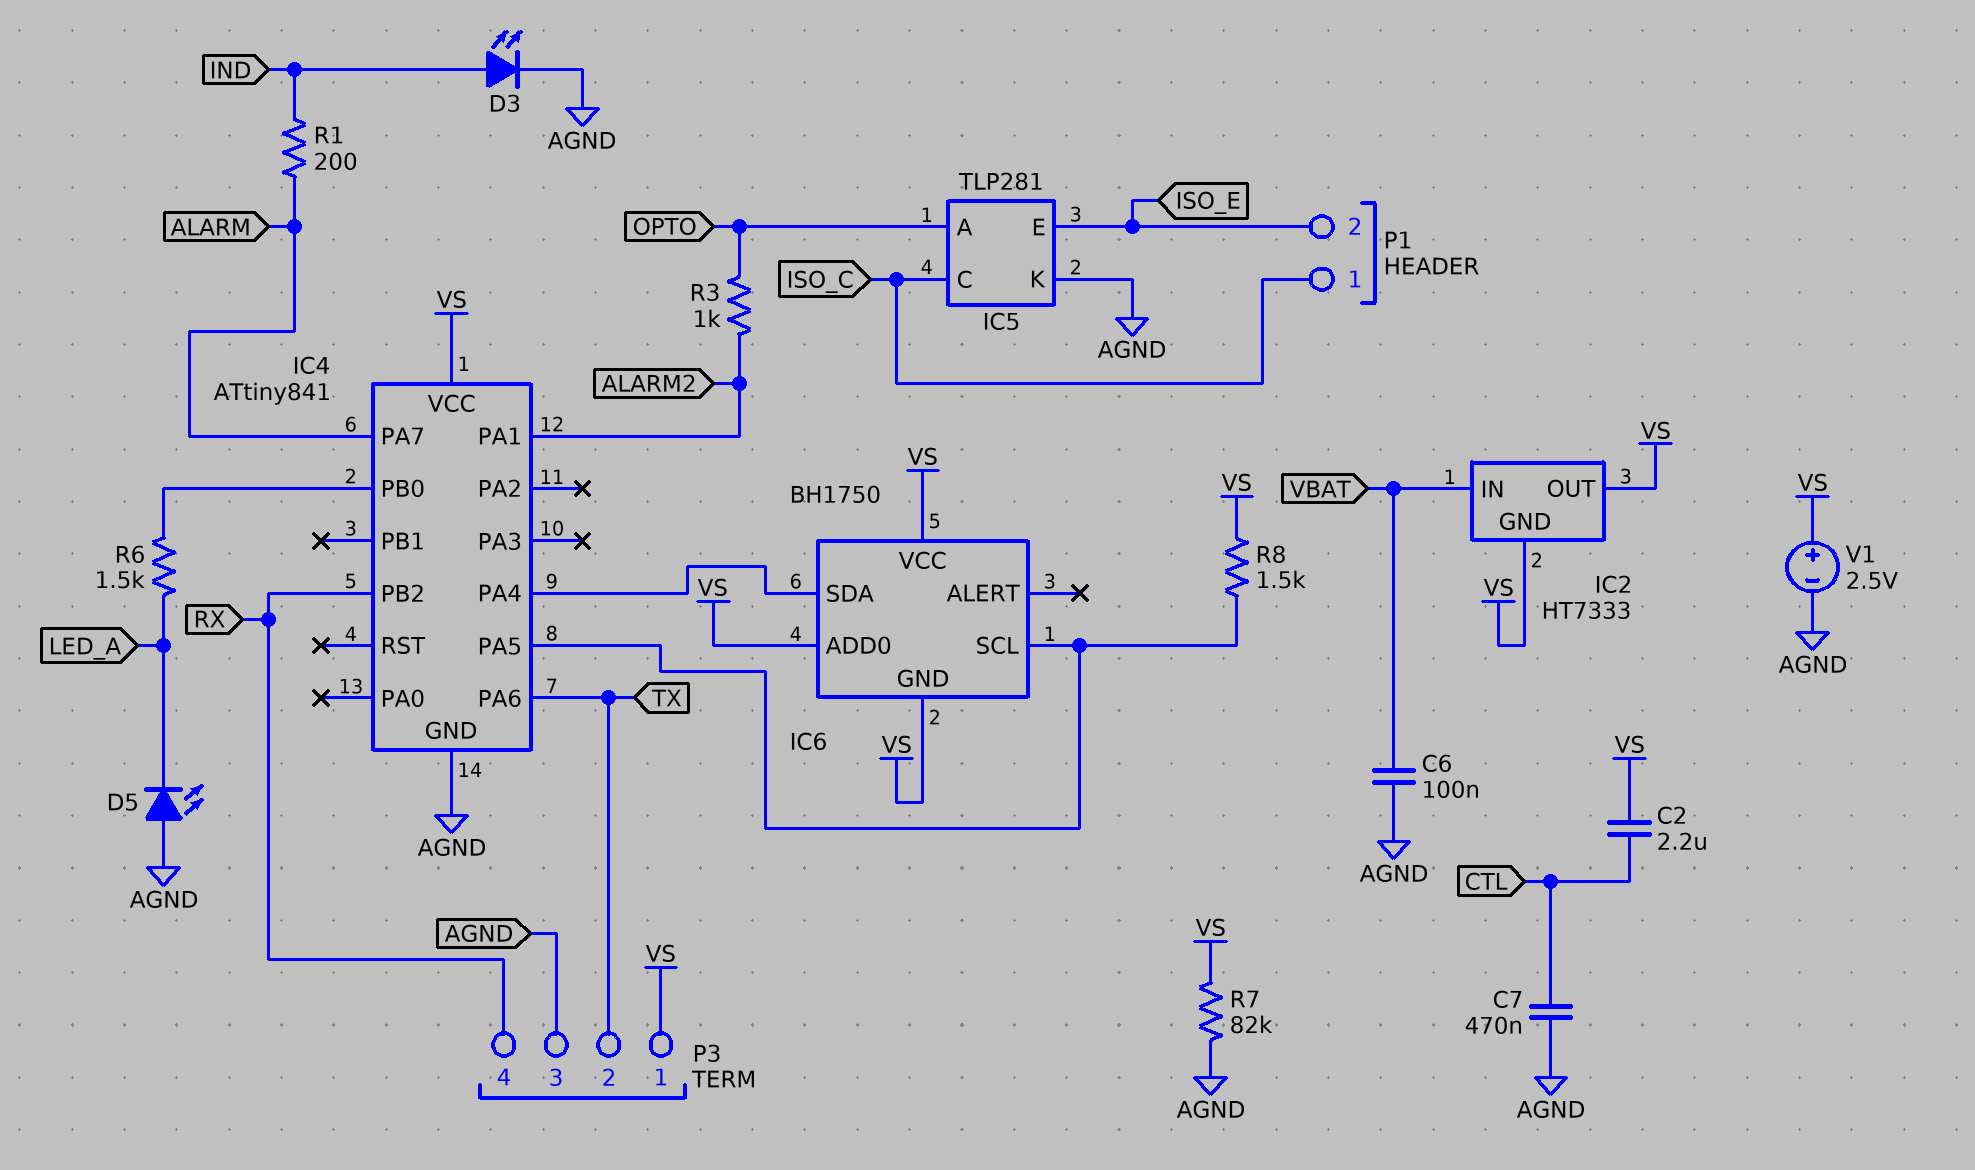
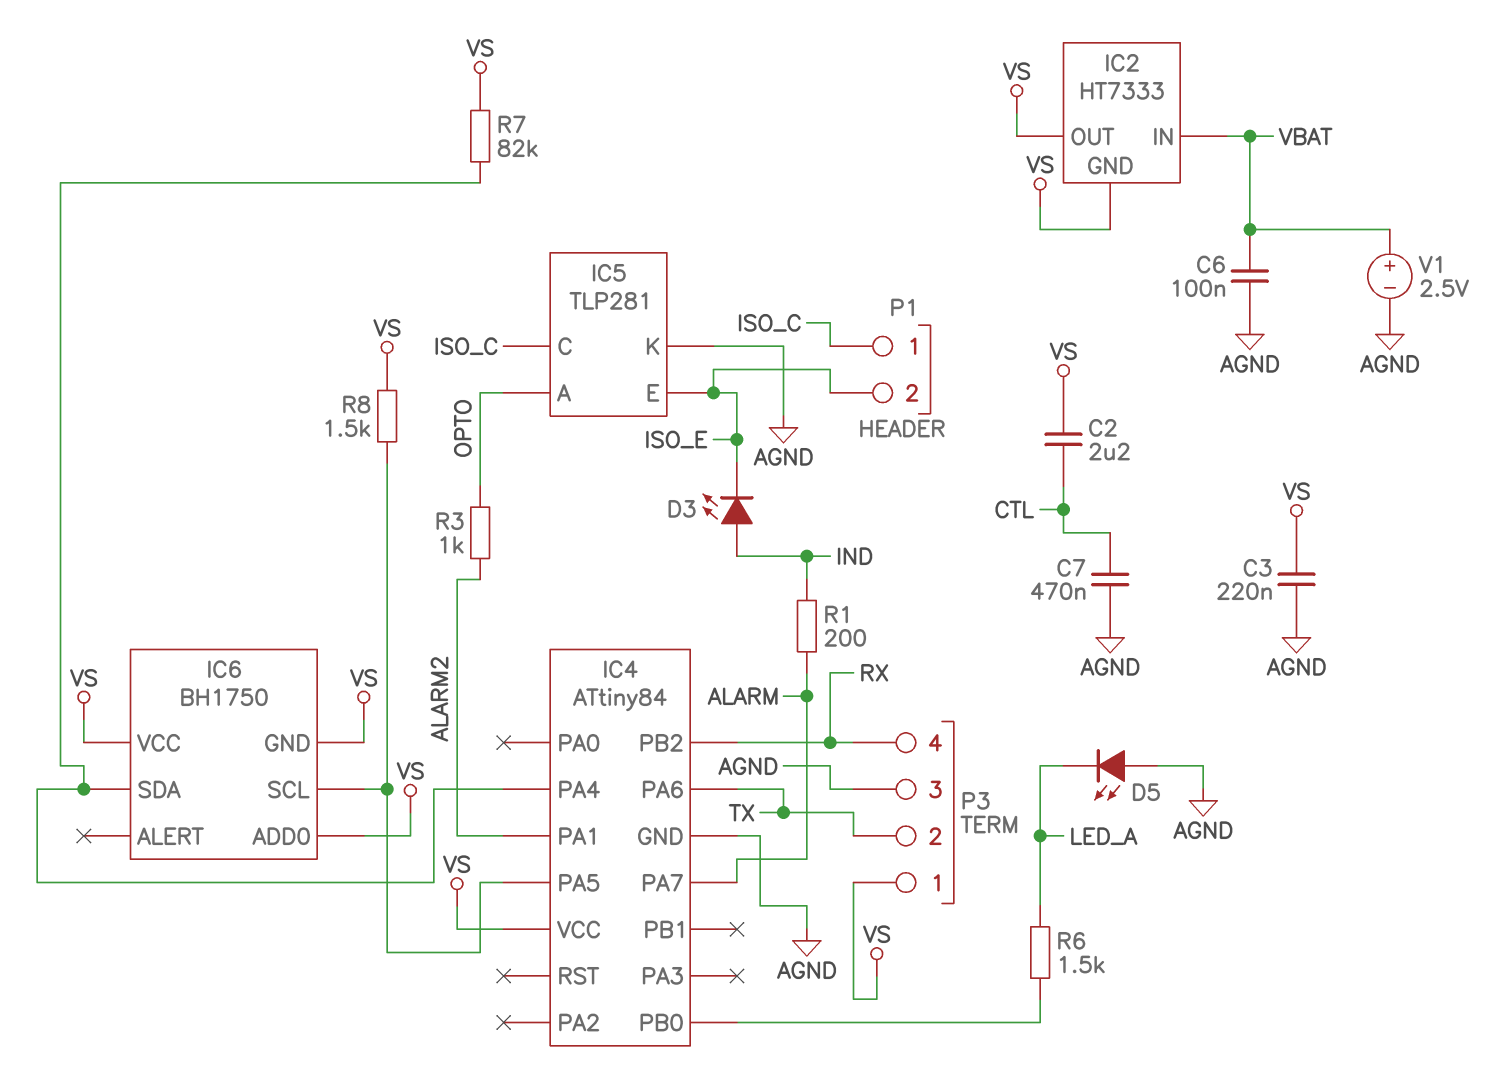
C3: none -> 220nF (AGND, VS)
D3: LED (A IND, K AGND) -> LED (A IND, K ISO_E)
IC4: ATtiny841 -> ATtiny84
R7: 82k (AGND, VS) -> 82k (IC4/PA4, VS)
V1: 2.5V (plus VS, minus AGND) -> 2.5V (plus VBAT, minus AGND)

